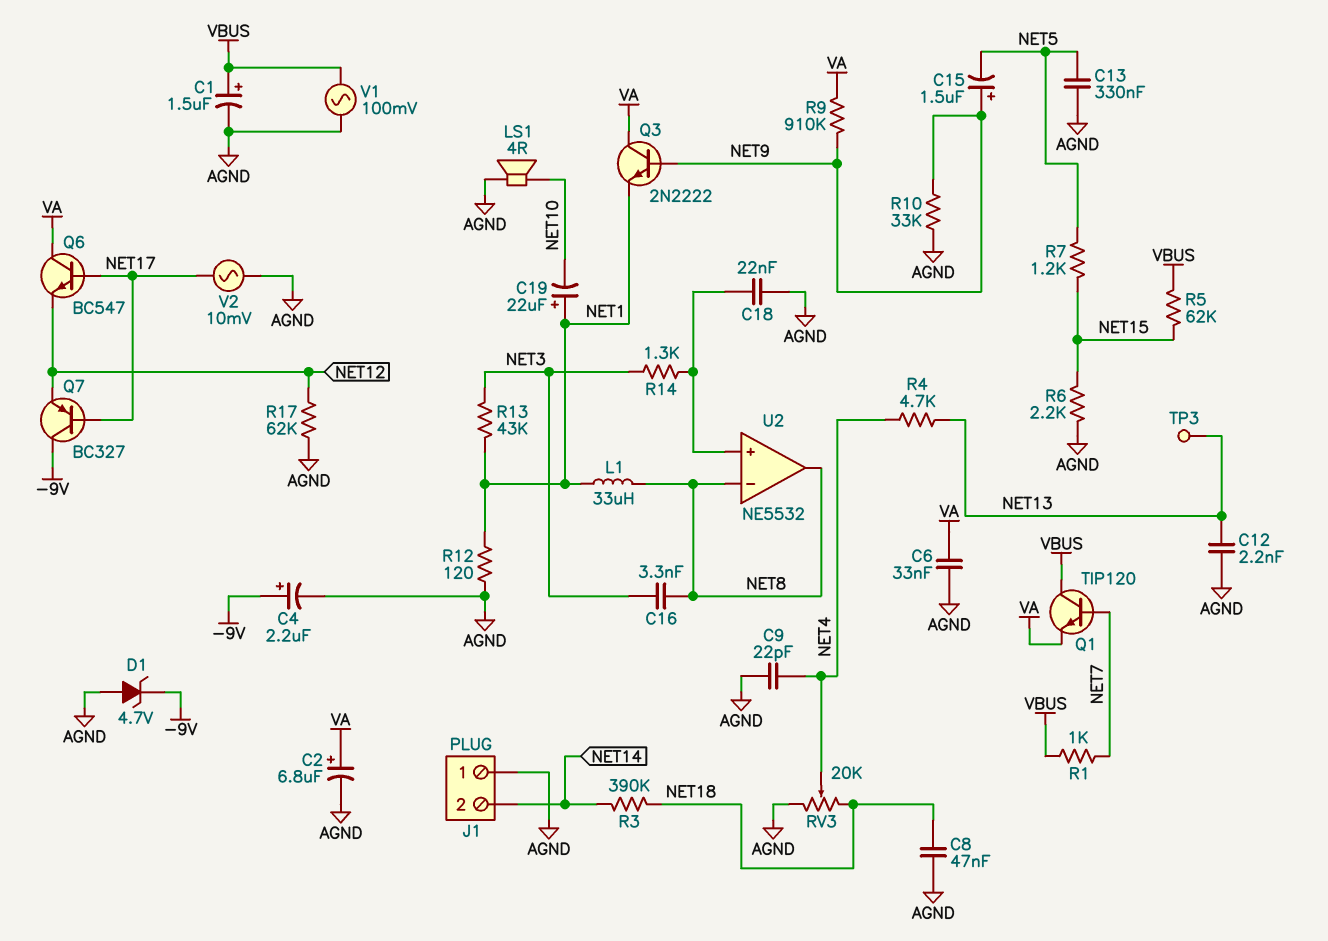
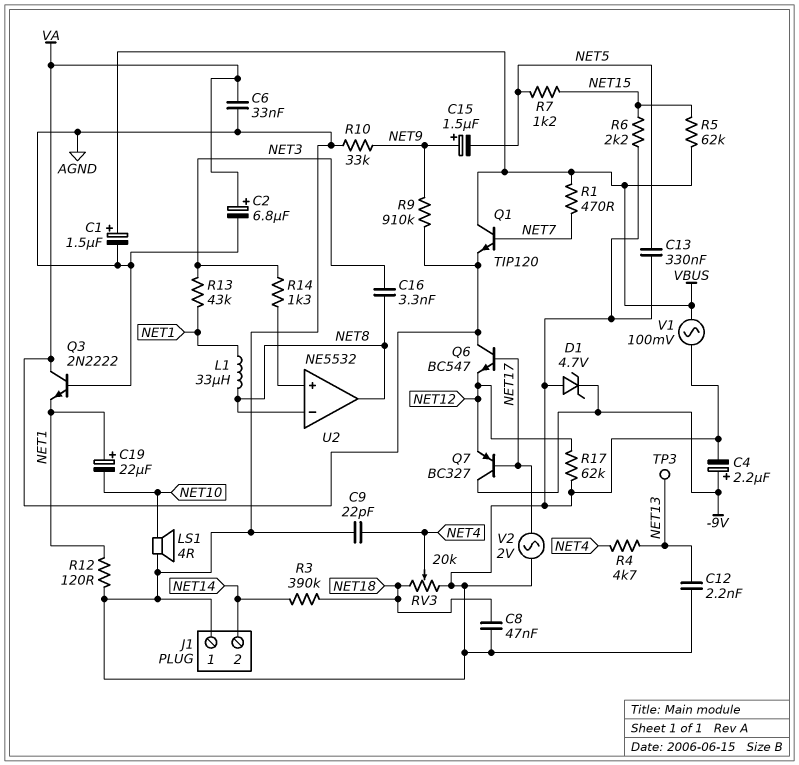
C18: 22nF (AGND, U2/in+) -> none
Q3: NPN 2N2222 (B NET9, C VA, E NET1) -> NPN 2N2222 (B AGND, C VA, E NET1)
R1: 1k (NET7, VBUS) -> 470 (NET7, VBUS)
V2: AC 10mV (AGND, NET17) -> AC 2V (AGND, NET17)

